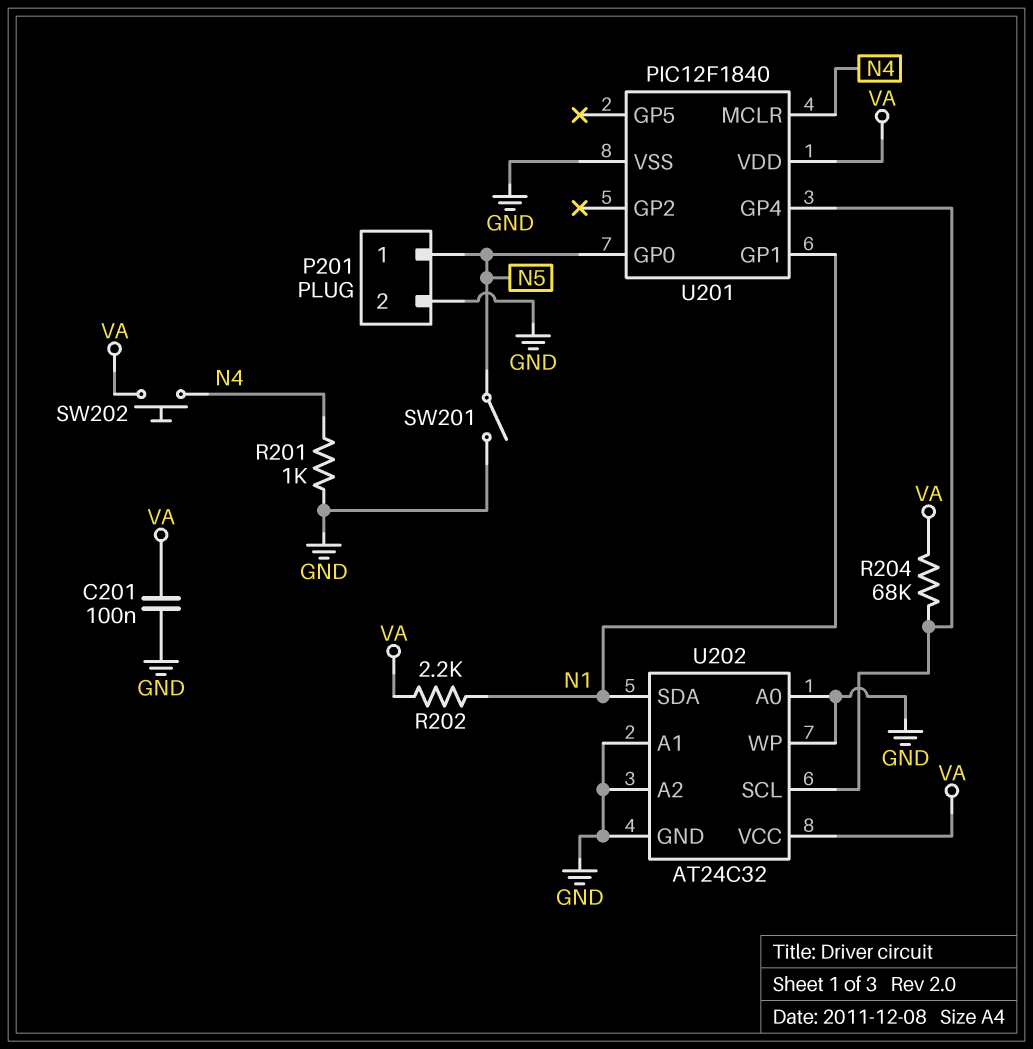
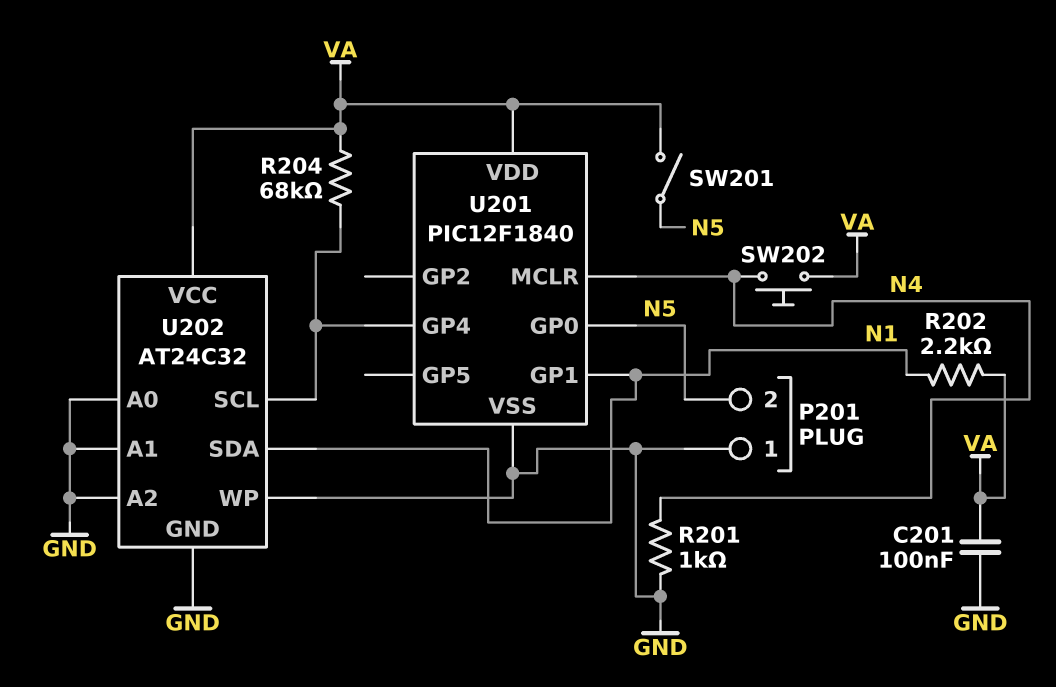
P201 pin 1: N5 -> GND
P201 pin 2: GND -> N5
SW201: switch (GND, N5) -> switch (N5, VA)

